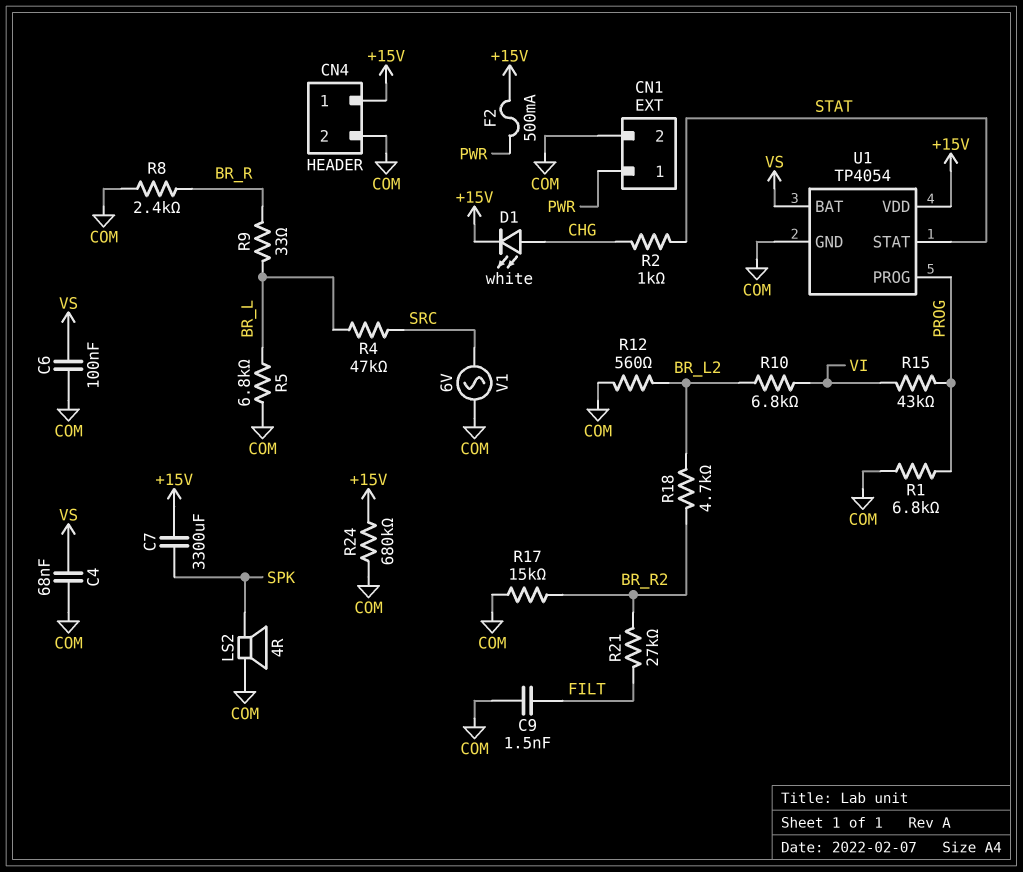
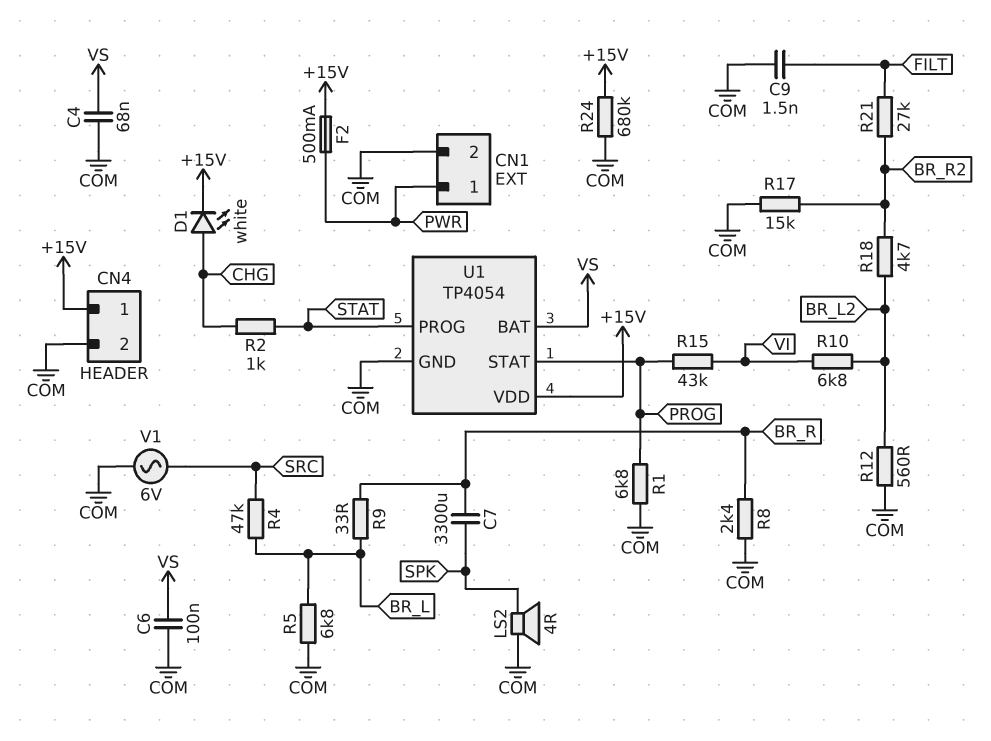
C7: 3300uF (+15V, SPK) -> 3300uF (BR_R, SPK)
U1 pin PROG: PROG -> STAT
U1 pin STAT: STAT -> PROG

